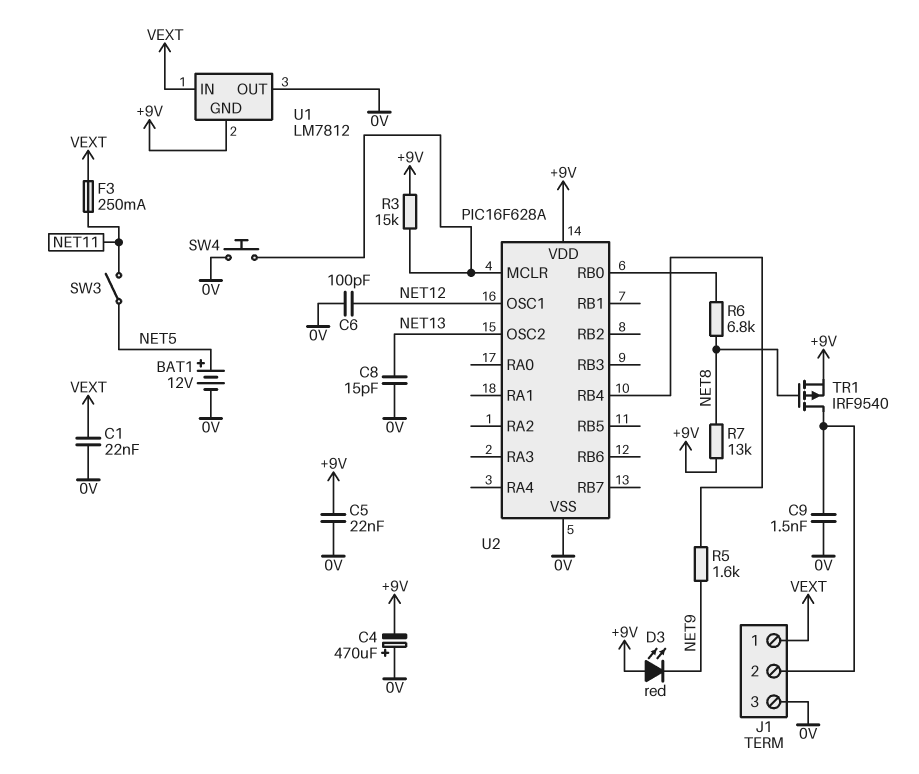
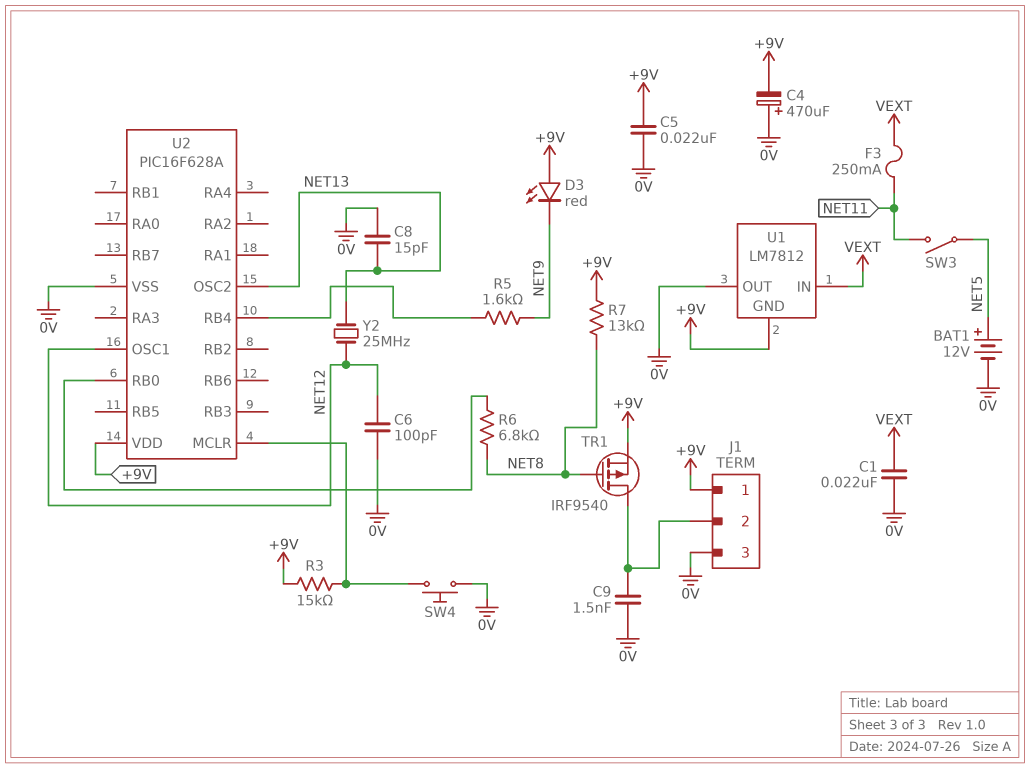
J1 pin 1: VEXT -> +9V
Y2: none -> 25MHz (NET12, NET13)

